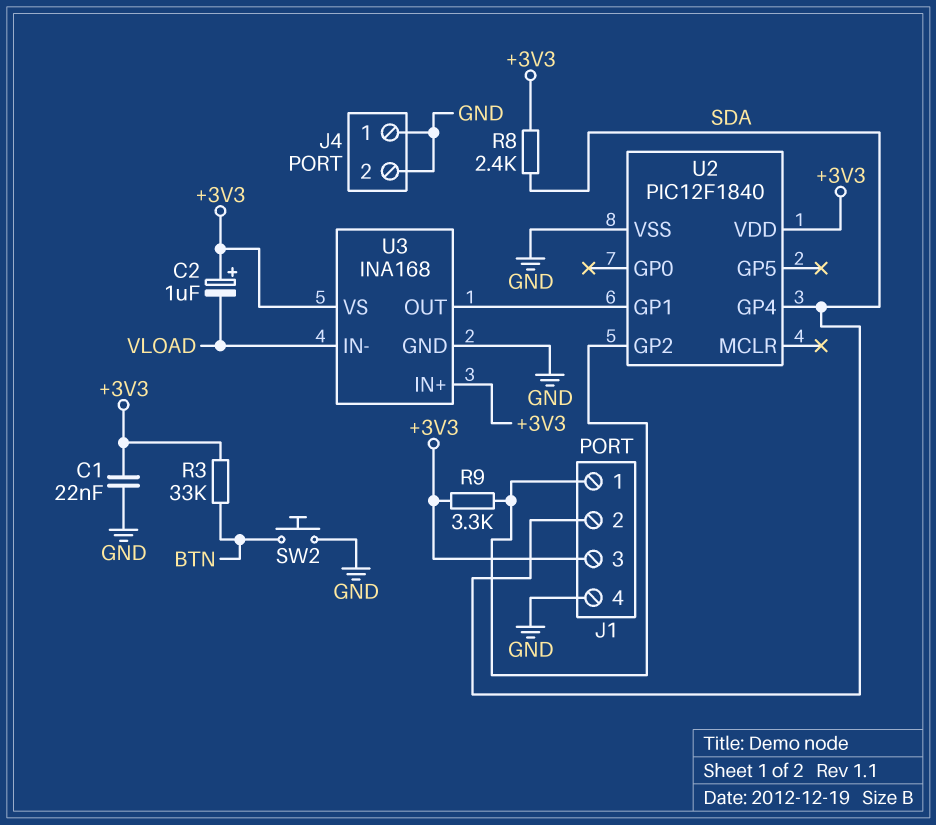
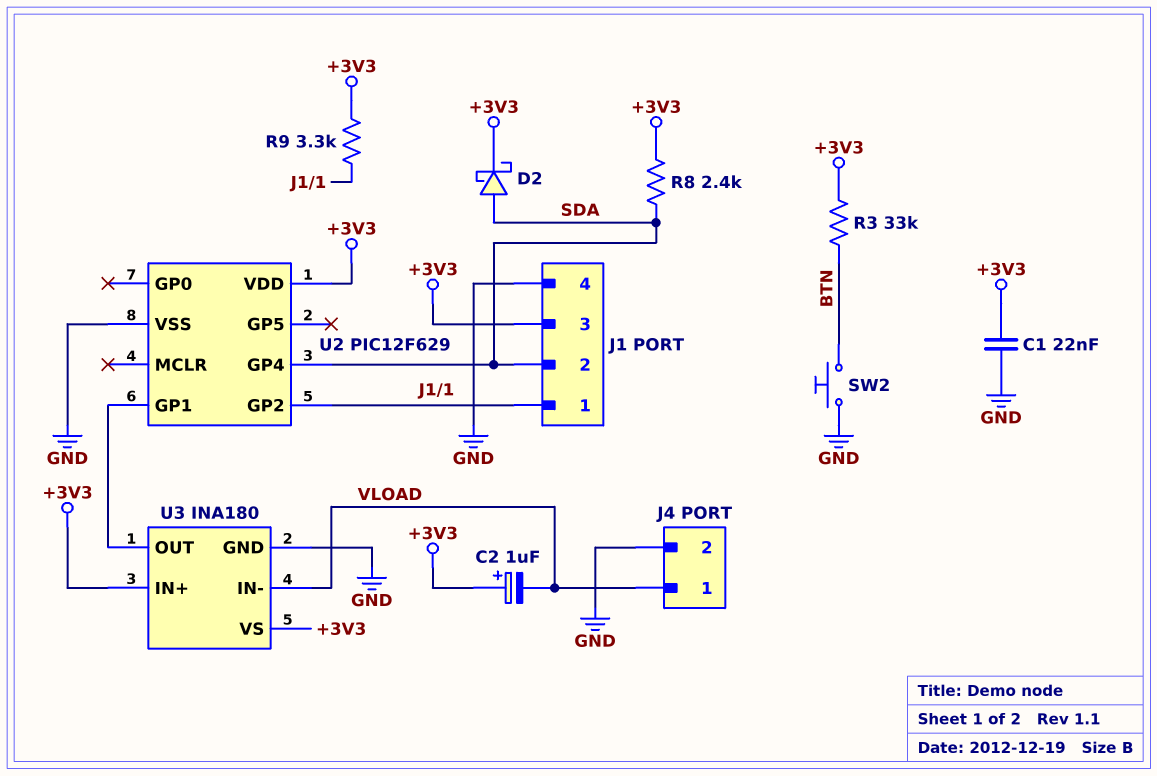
D2: none -> schottky (A SDA, K +3V3)
J4 pin 1: GND -> VLOAD
U2: PIC12F1840 -> PIC12F629
U3: INA168 -> INA180

